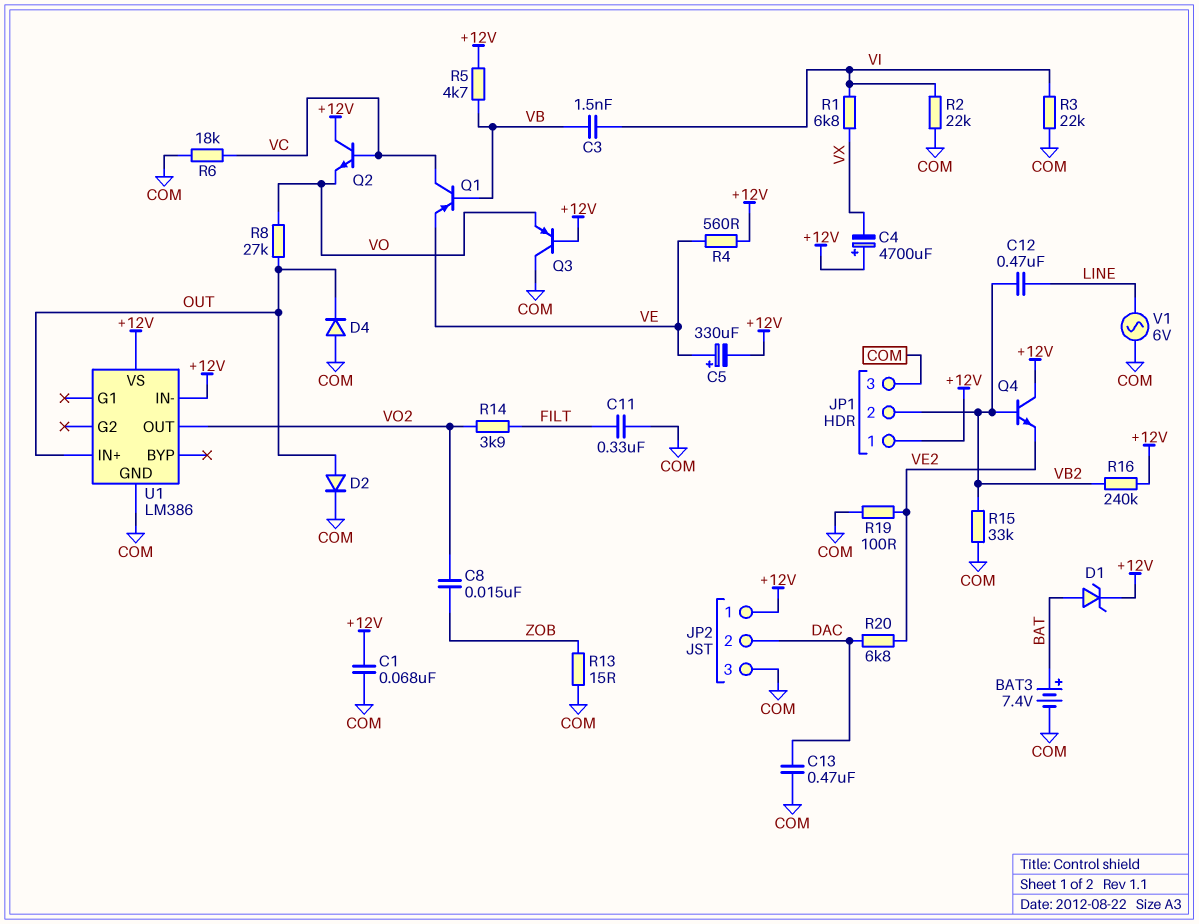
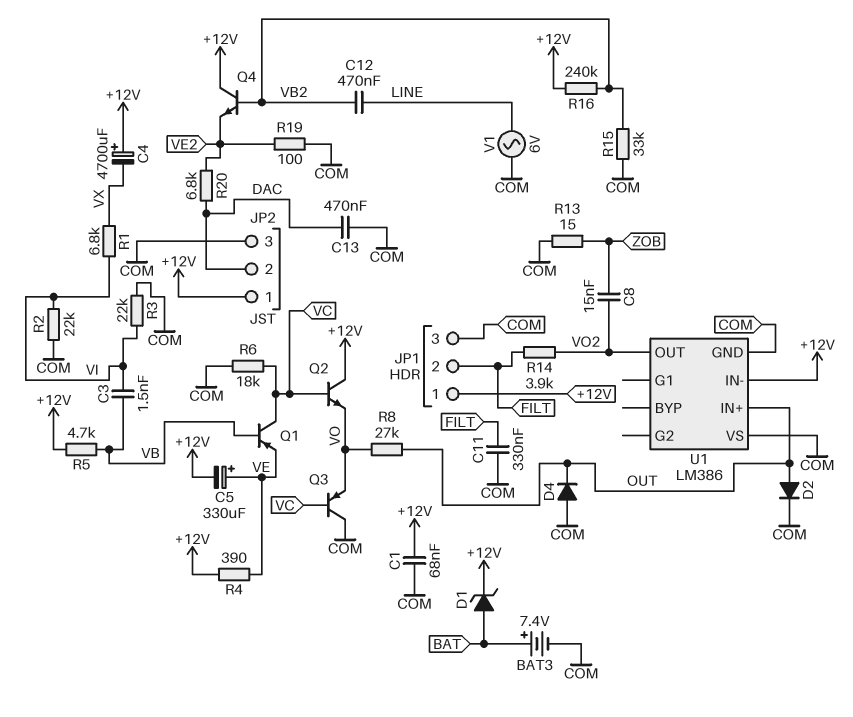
JP1 pin 2: VB2 -> FILT
Q3: PNP (B +12V, C COM, E VO) -> PNP (B VC, C COM, E VO)
R4: 560 (+12V, VE) -> 390 (+12V, VE)
U1 pin VS: +12V -> COM

